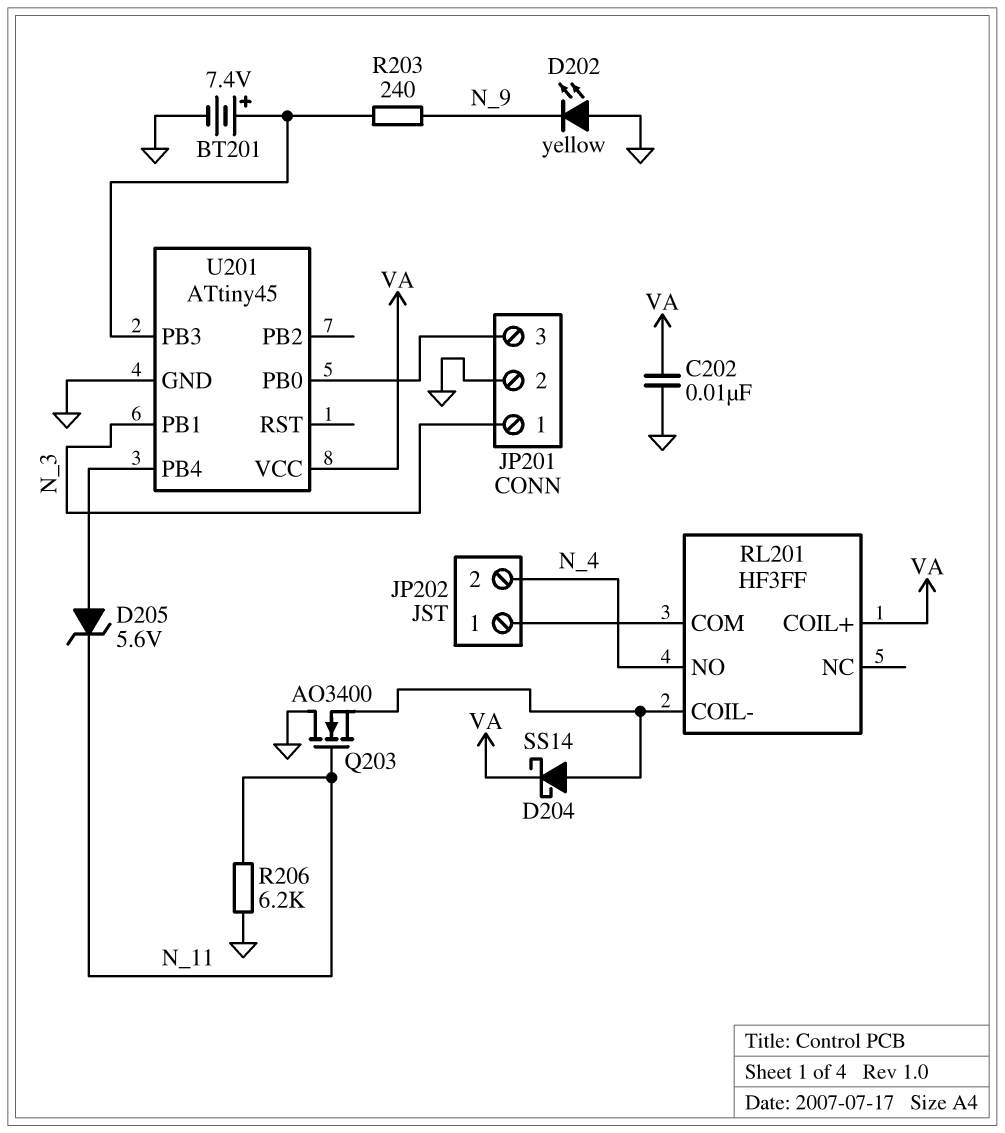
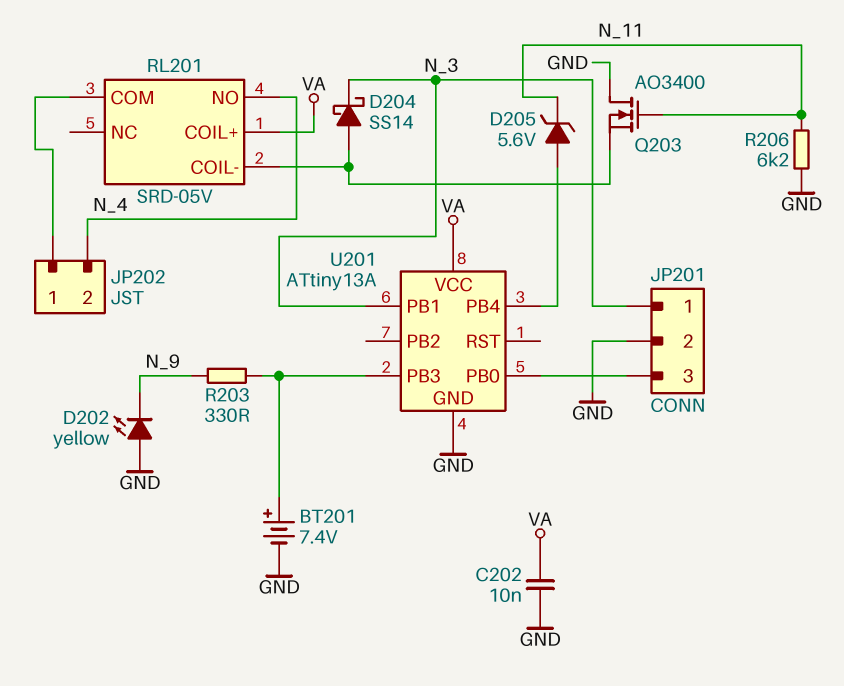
D204: schottky SS14 (A RL201/COIL-, K VA) -> schottky SS14 (A RL201/COIL-, K N_3)
R203: 240 (N_9, U201/PB3) -> 330 (N_9, U201/PB3)
RL201: HF3FF -> SRD-05V
U201: ATtiny45 -> ATtiny13A

